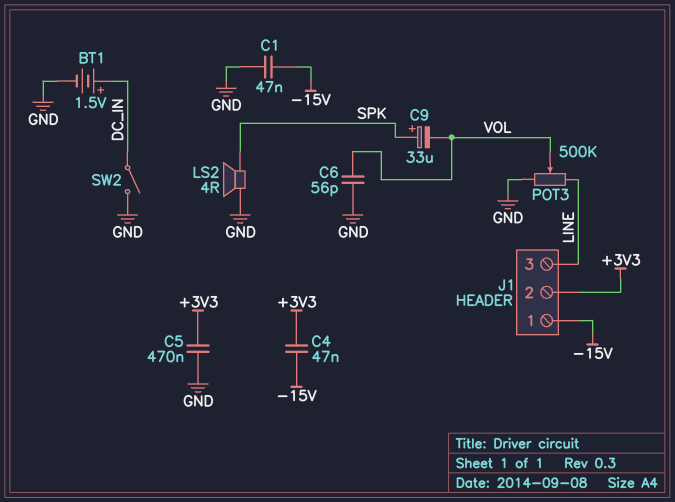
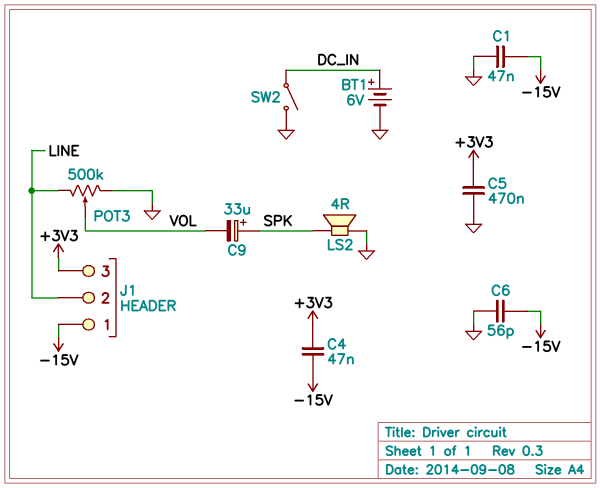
BT1: 1.5V (plus DC_IN, minus GND) -> 6V (plus DC_IN, minus GND)
C6: 56pF (GND, VOL) -> 56pF (-15V, GND)
J1 pin 2: +3V3 -> LINE
J1 pin 3: LINE -> +3V3

